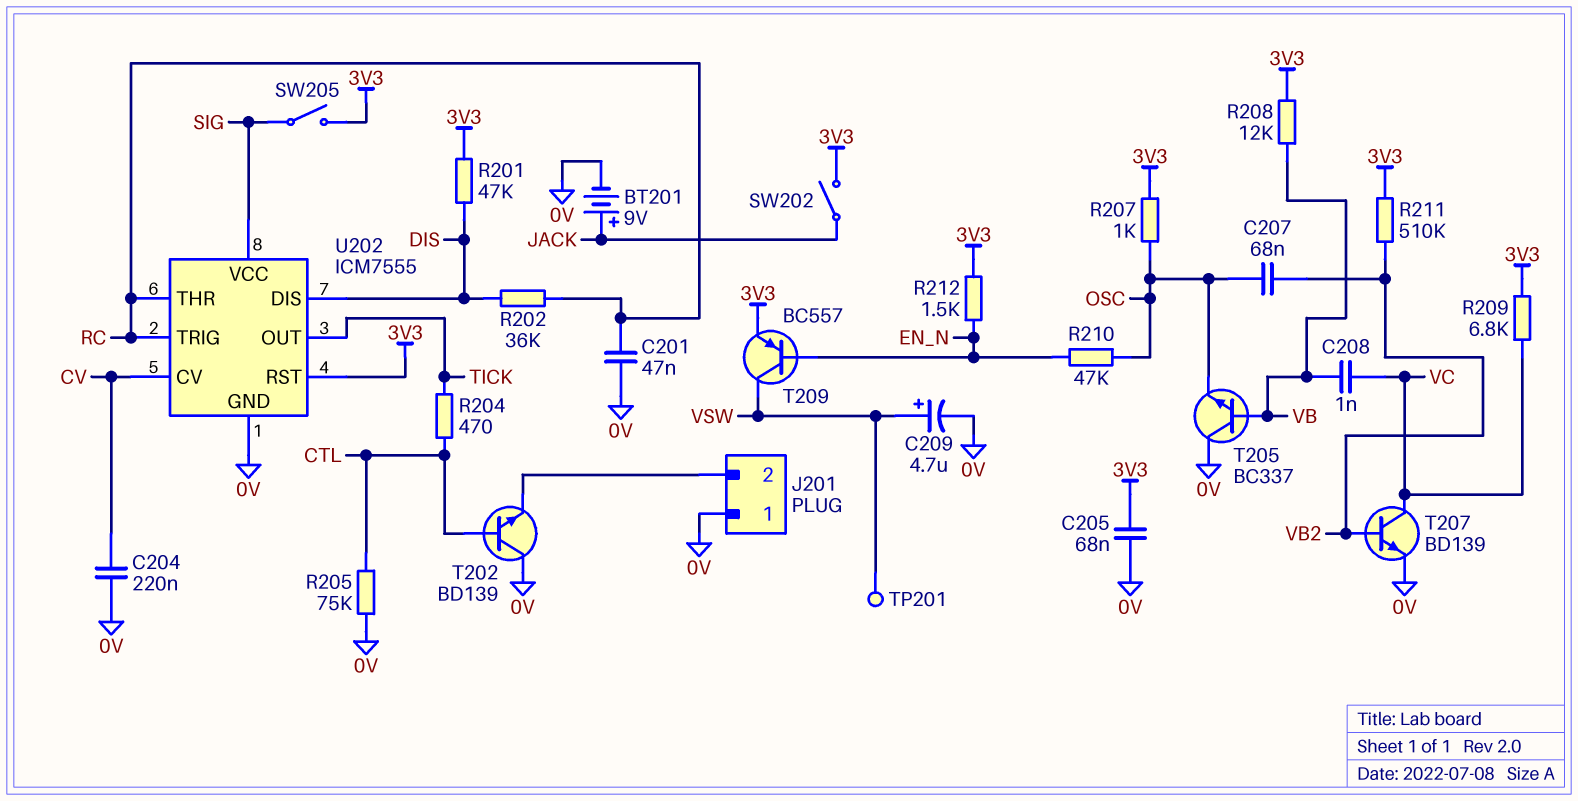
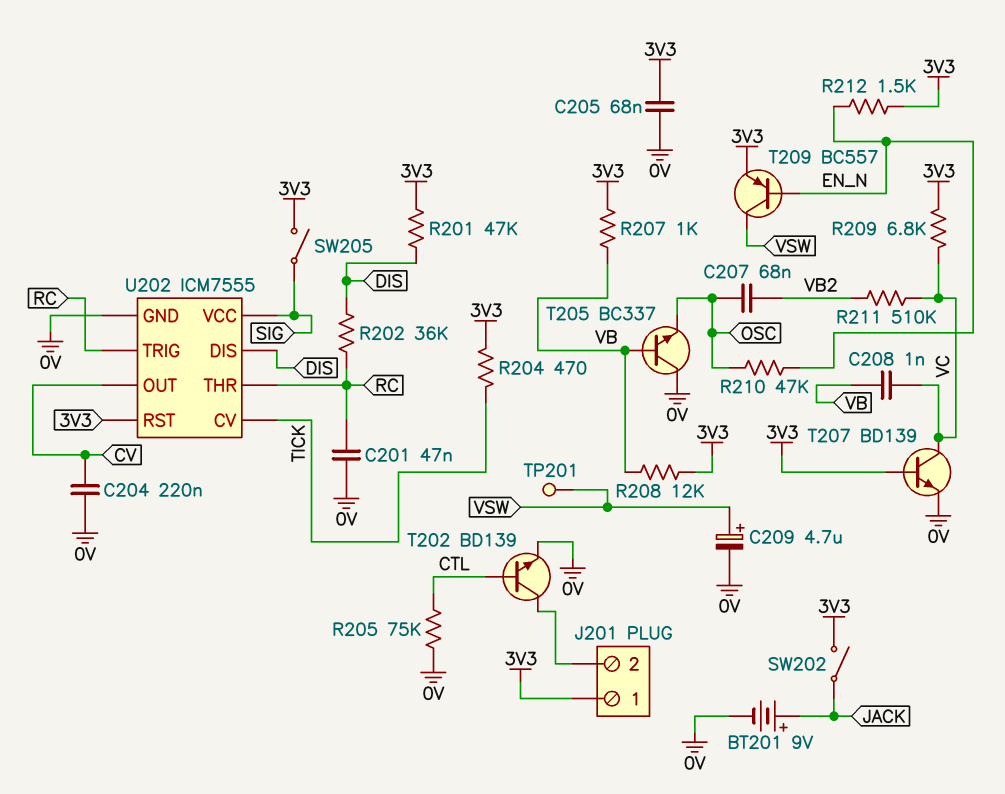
J201 pin 1: 0V -> 3V3
R204: 470 (CTL, TICK) -> 470 (3V3, TICK)
R207: 1k (3V3, OSC) -> 1k (3V3, VB)
R211: 510k (3V3, VB2) -> 510k (VB2, VC)
T202: NPN BD139 (B CTL, C 0V, E J201/2) -> NPN BD139 (B CTL, C J201/2, E 0V)
T207: NPN BD139 (B VB2, C VC, E 0V) -> NPN BD139 (B 3V3, C VC, E 0V)
U202 pin CV: CV -> TICK
U202 pin OUT: TICK -> CV

